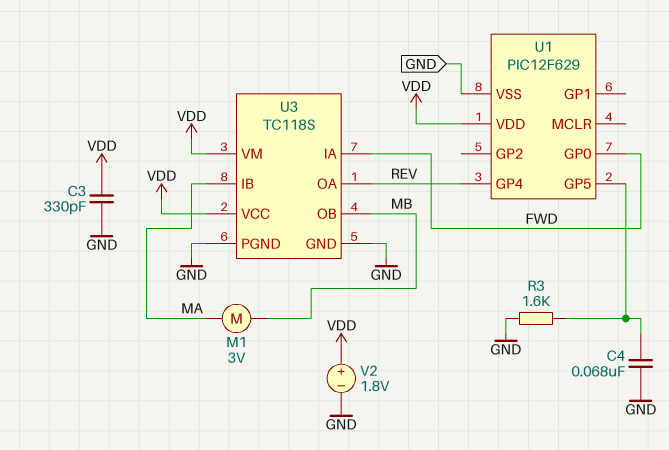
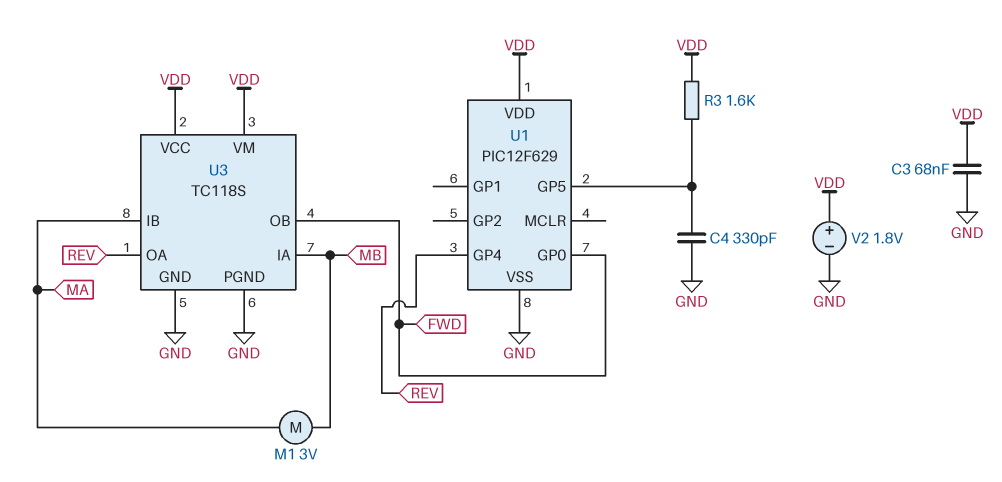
C3: 330pF (GND, VDD) -> 68nF (GND, VDD)
C4: 68nF (GND, U1/GP5) -> 330pF (GND, U1/GP5)
R3: 1.6k (GND, U1/GP5) -> 1.6k (U1/GP5, VDD)
U3 pin IA: FWD -> MB
U3 pin OB: MB -> FWD

